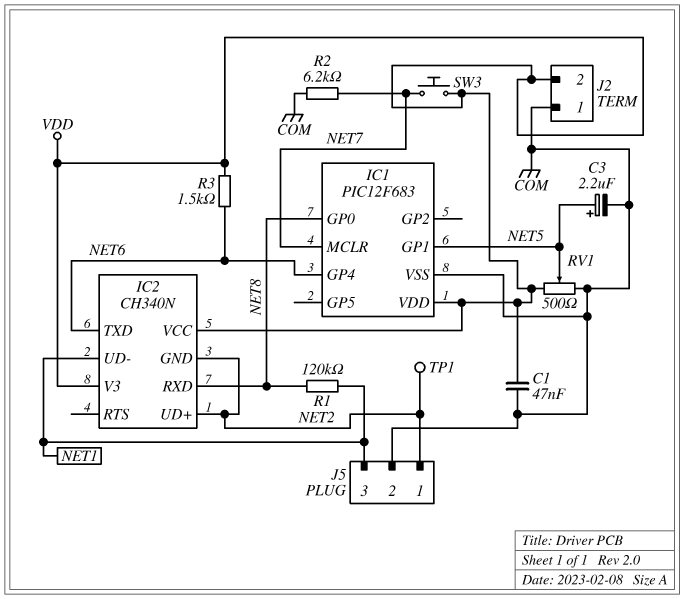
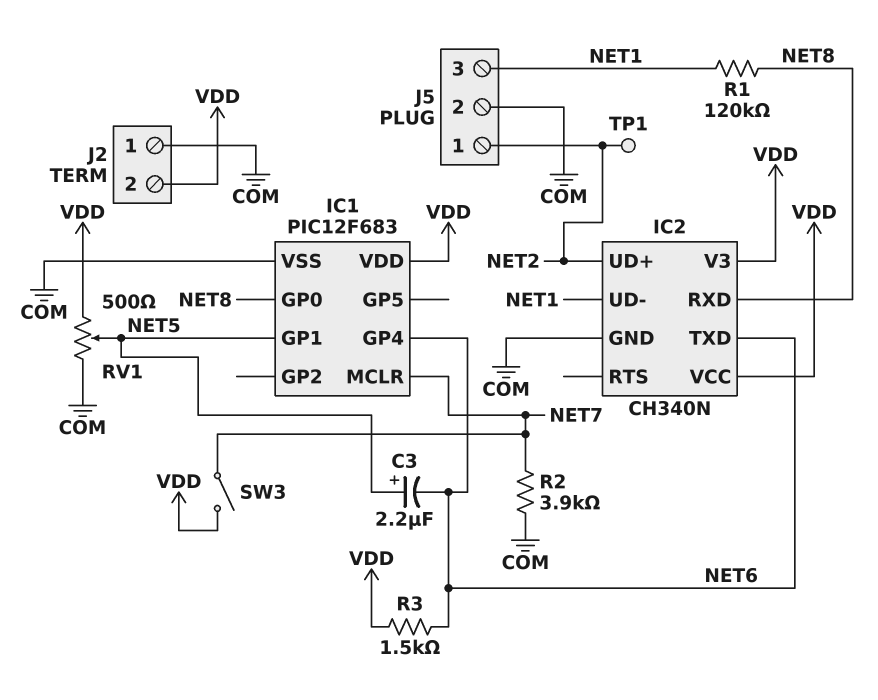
C1: 47nF (COM, VDD) -> none
C3: 2.2uF (plus NET5, minus COM) -> 2.2uF (plus NET5, minus NET6)
IC2 pin GND: NET2 -> COM
R2: 6.2k (COM, NET7) -> 3.9k (COM, NET7)
SW3: button (NET7, VDD) -> switch (NET7, VDD)

